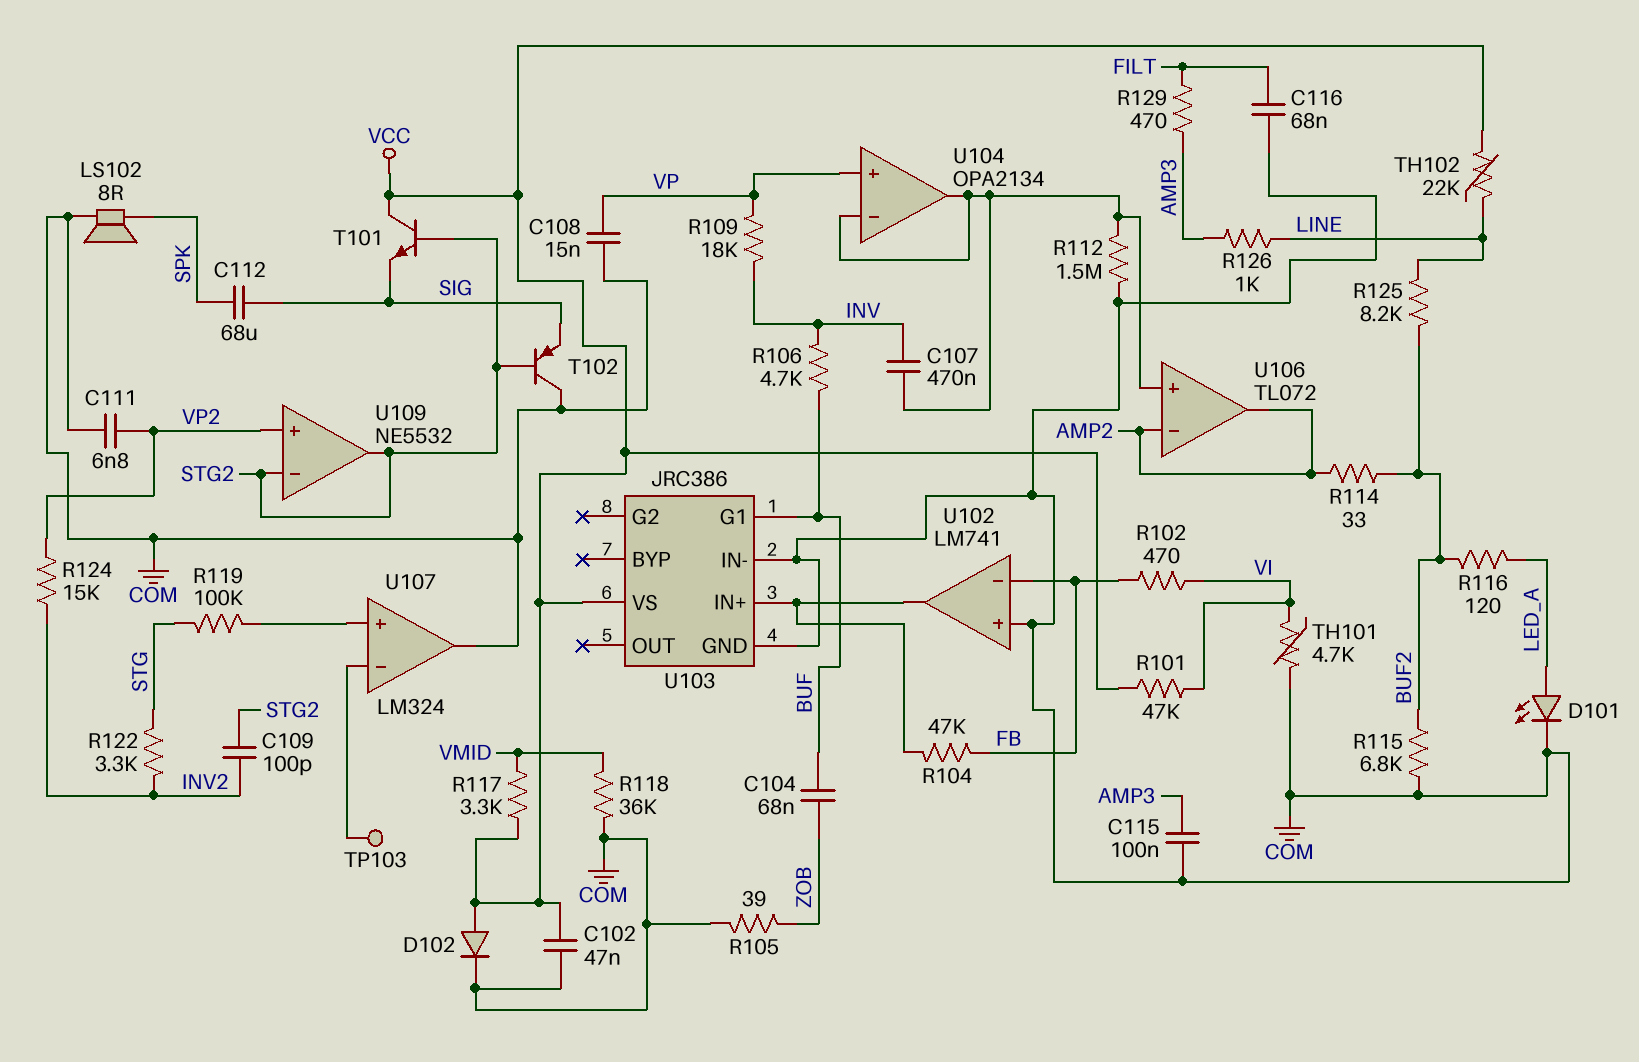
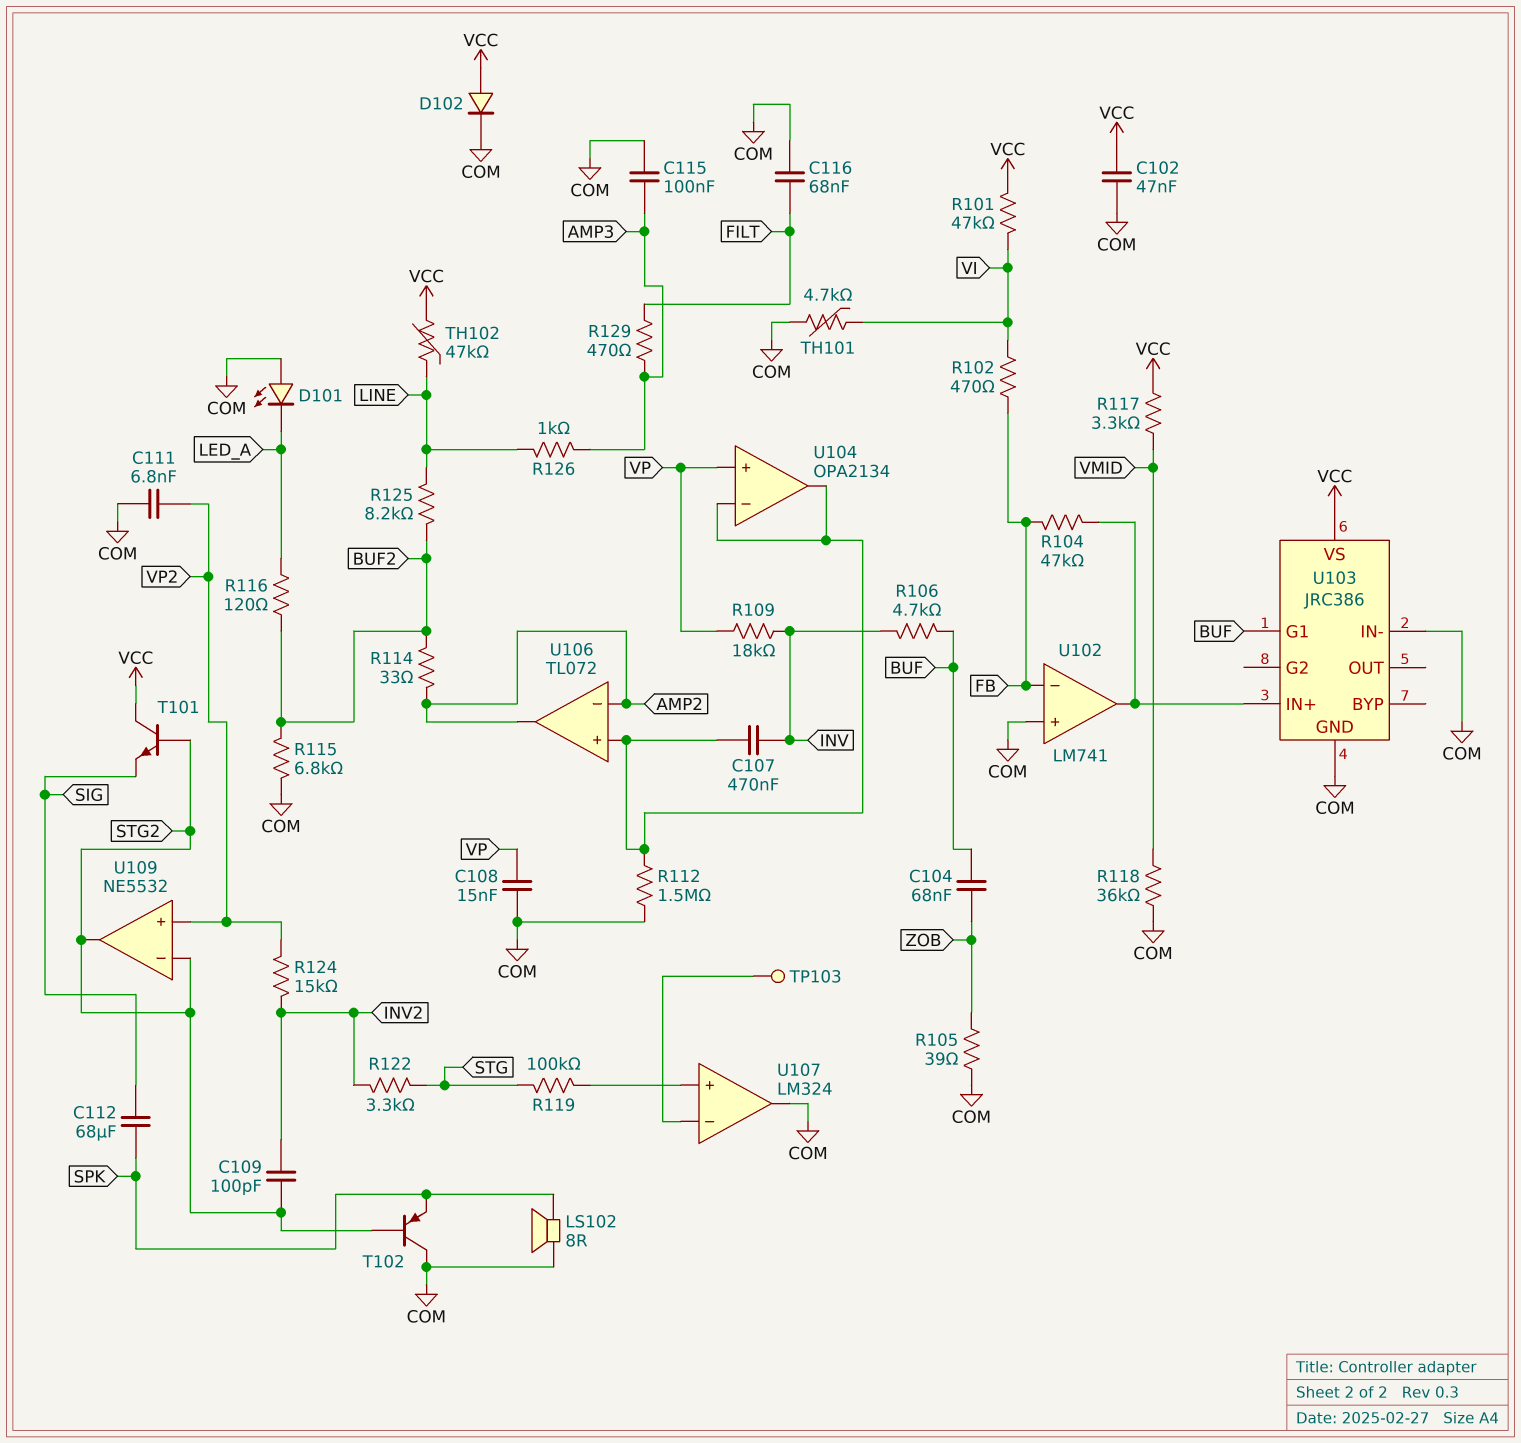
D101: LED (A LED_A, K COM) -> LED (A COM, K LED_A)
T102: PNP (B STG2, C COM, E SIG) -> PNP (B STG2, C COM, E SPK)
TH102: 22k (LINE, VCC) -> 47k (LINE, VCC)

